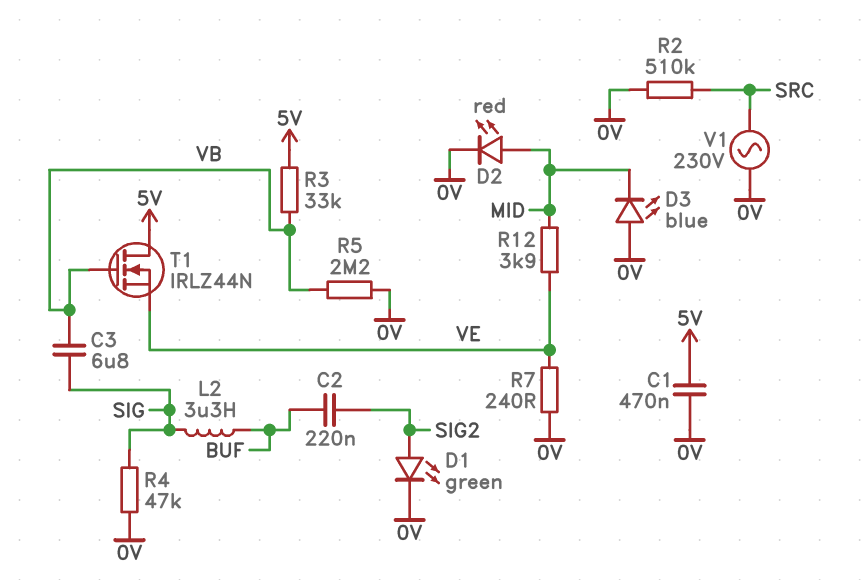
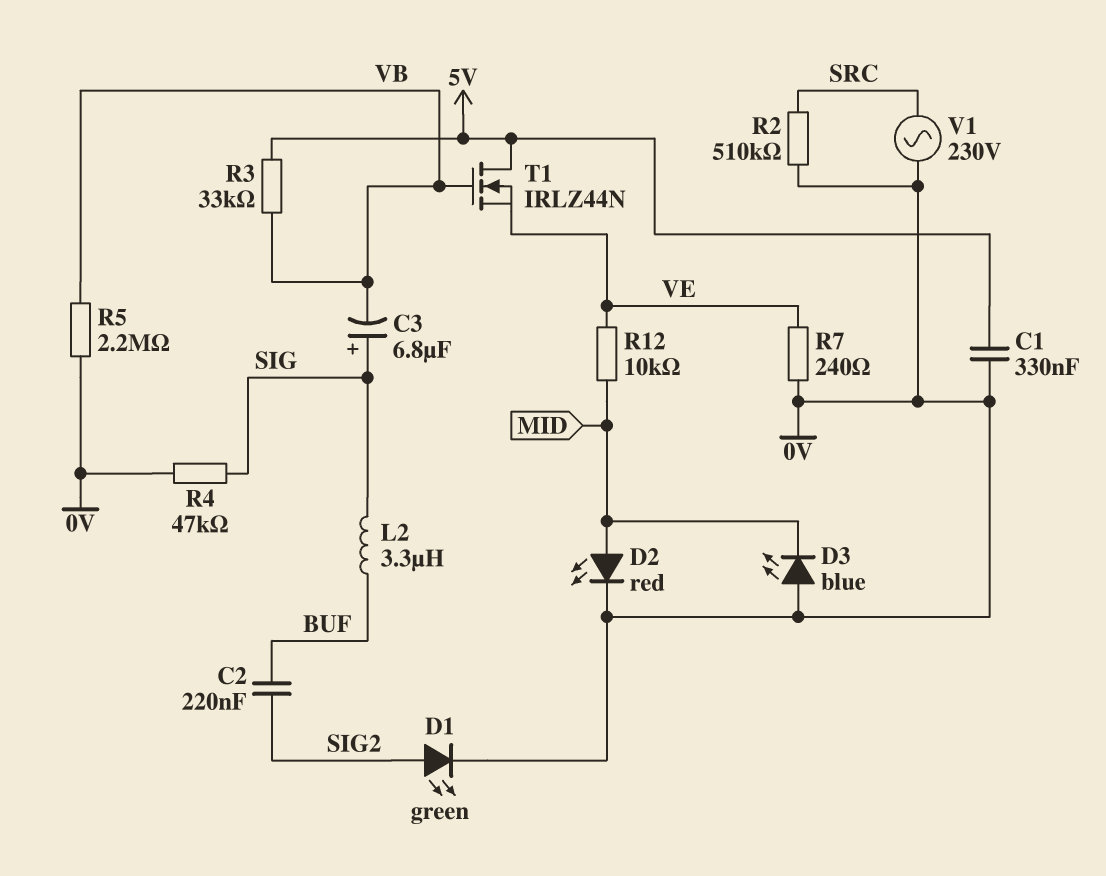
C1: 470nF (0V, 5V) -> 330nF (0V, 5V)
C3: 6.8uF (SIG, VB) -> 6.8uF (plus SIG, minus VB)
R12: 3.9k (MID, VE) -> 10k (MID, VE)

